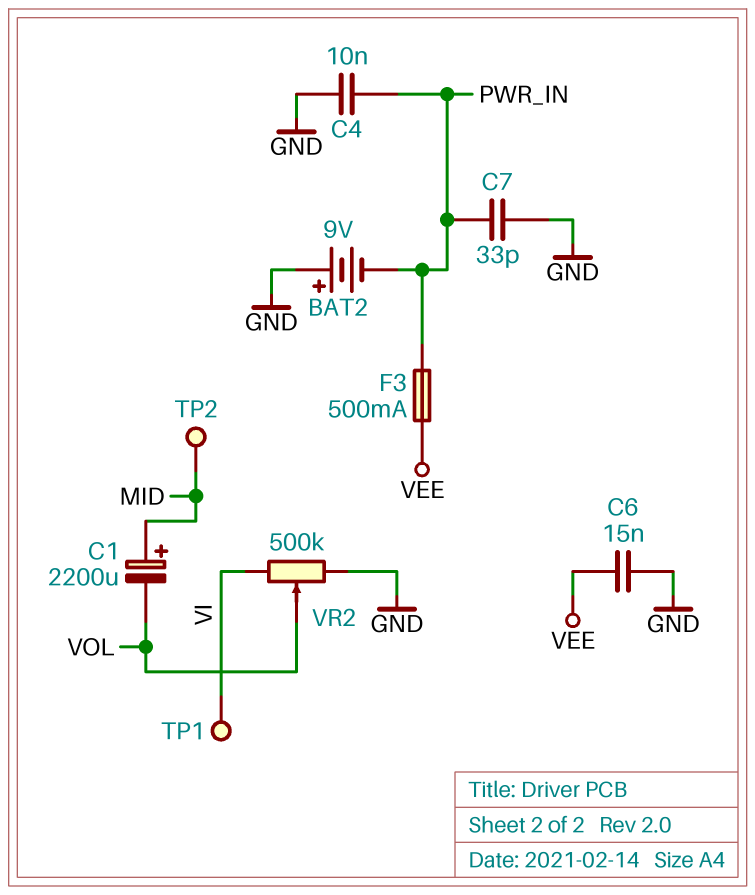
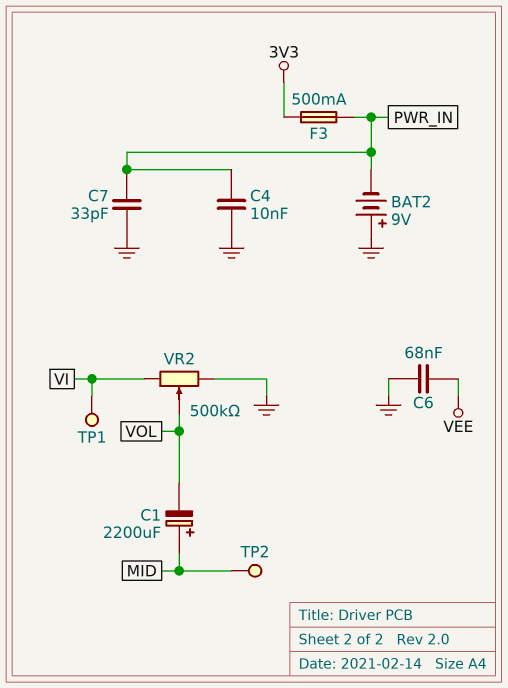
C6: 15nF (GND, VEE) -> 68nF (GND, VEE)
F3: 500mA (PWR_IN, VEE) -> 500mA (3V3, PWR_IN)

